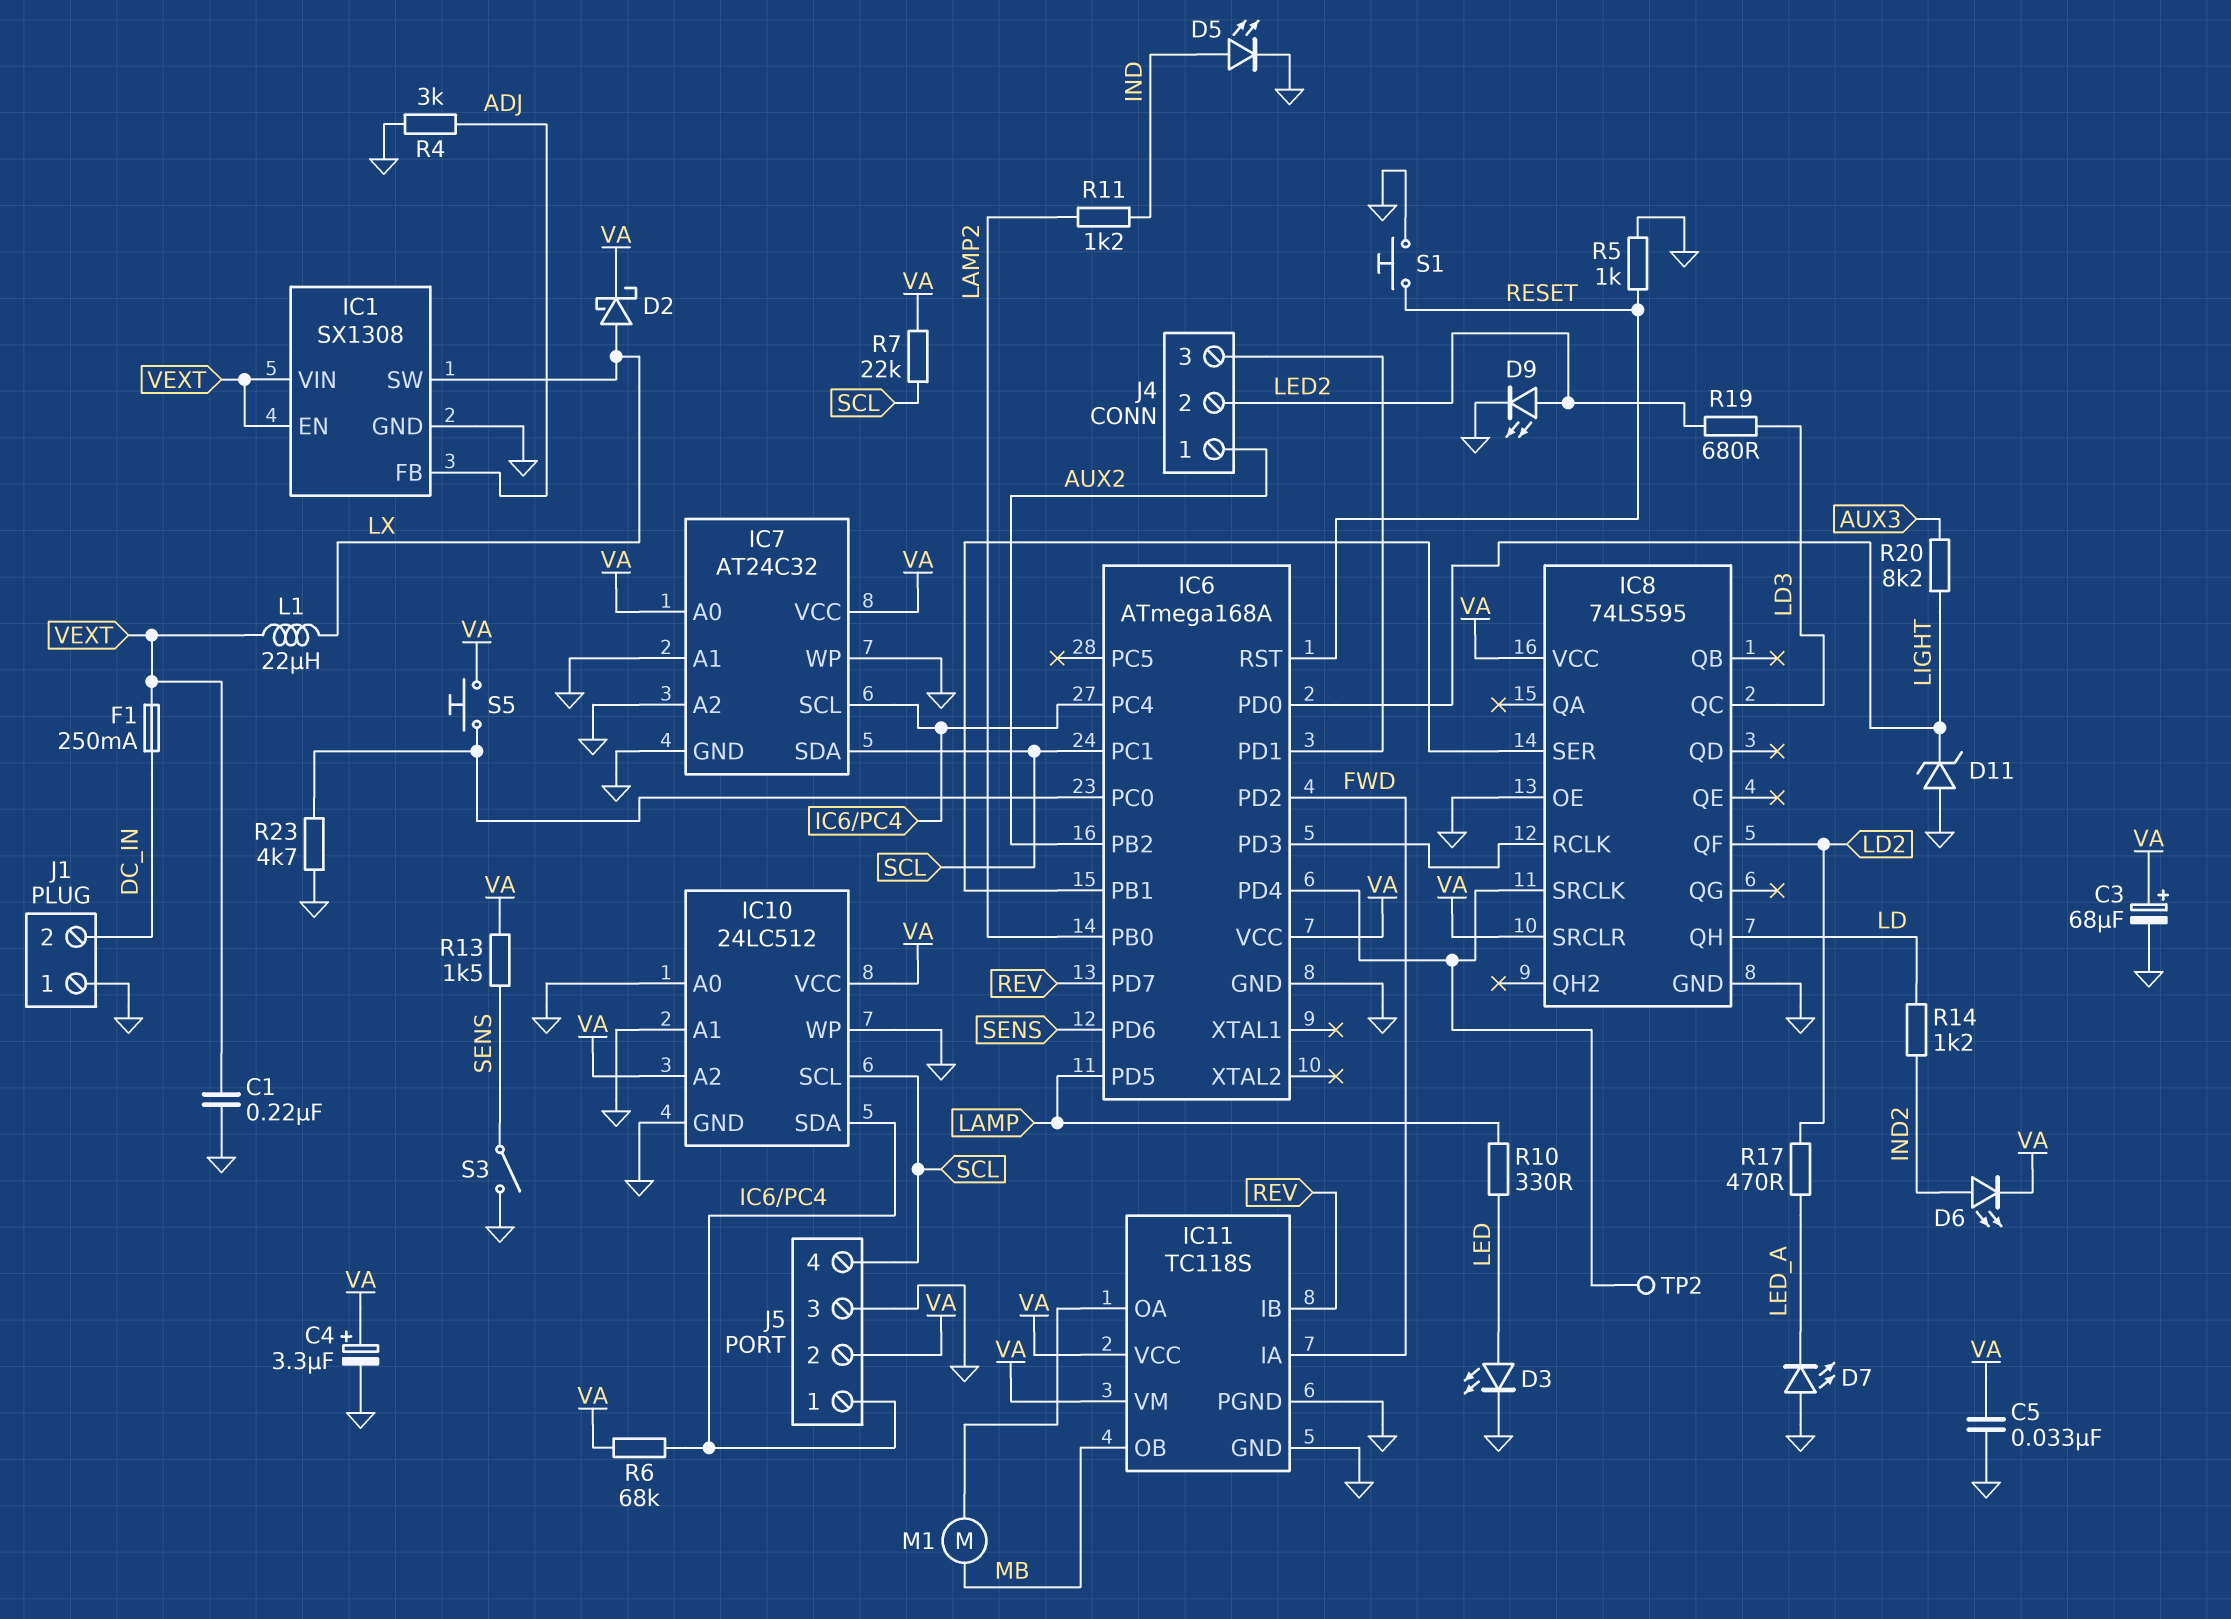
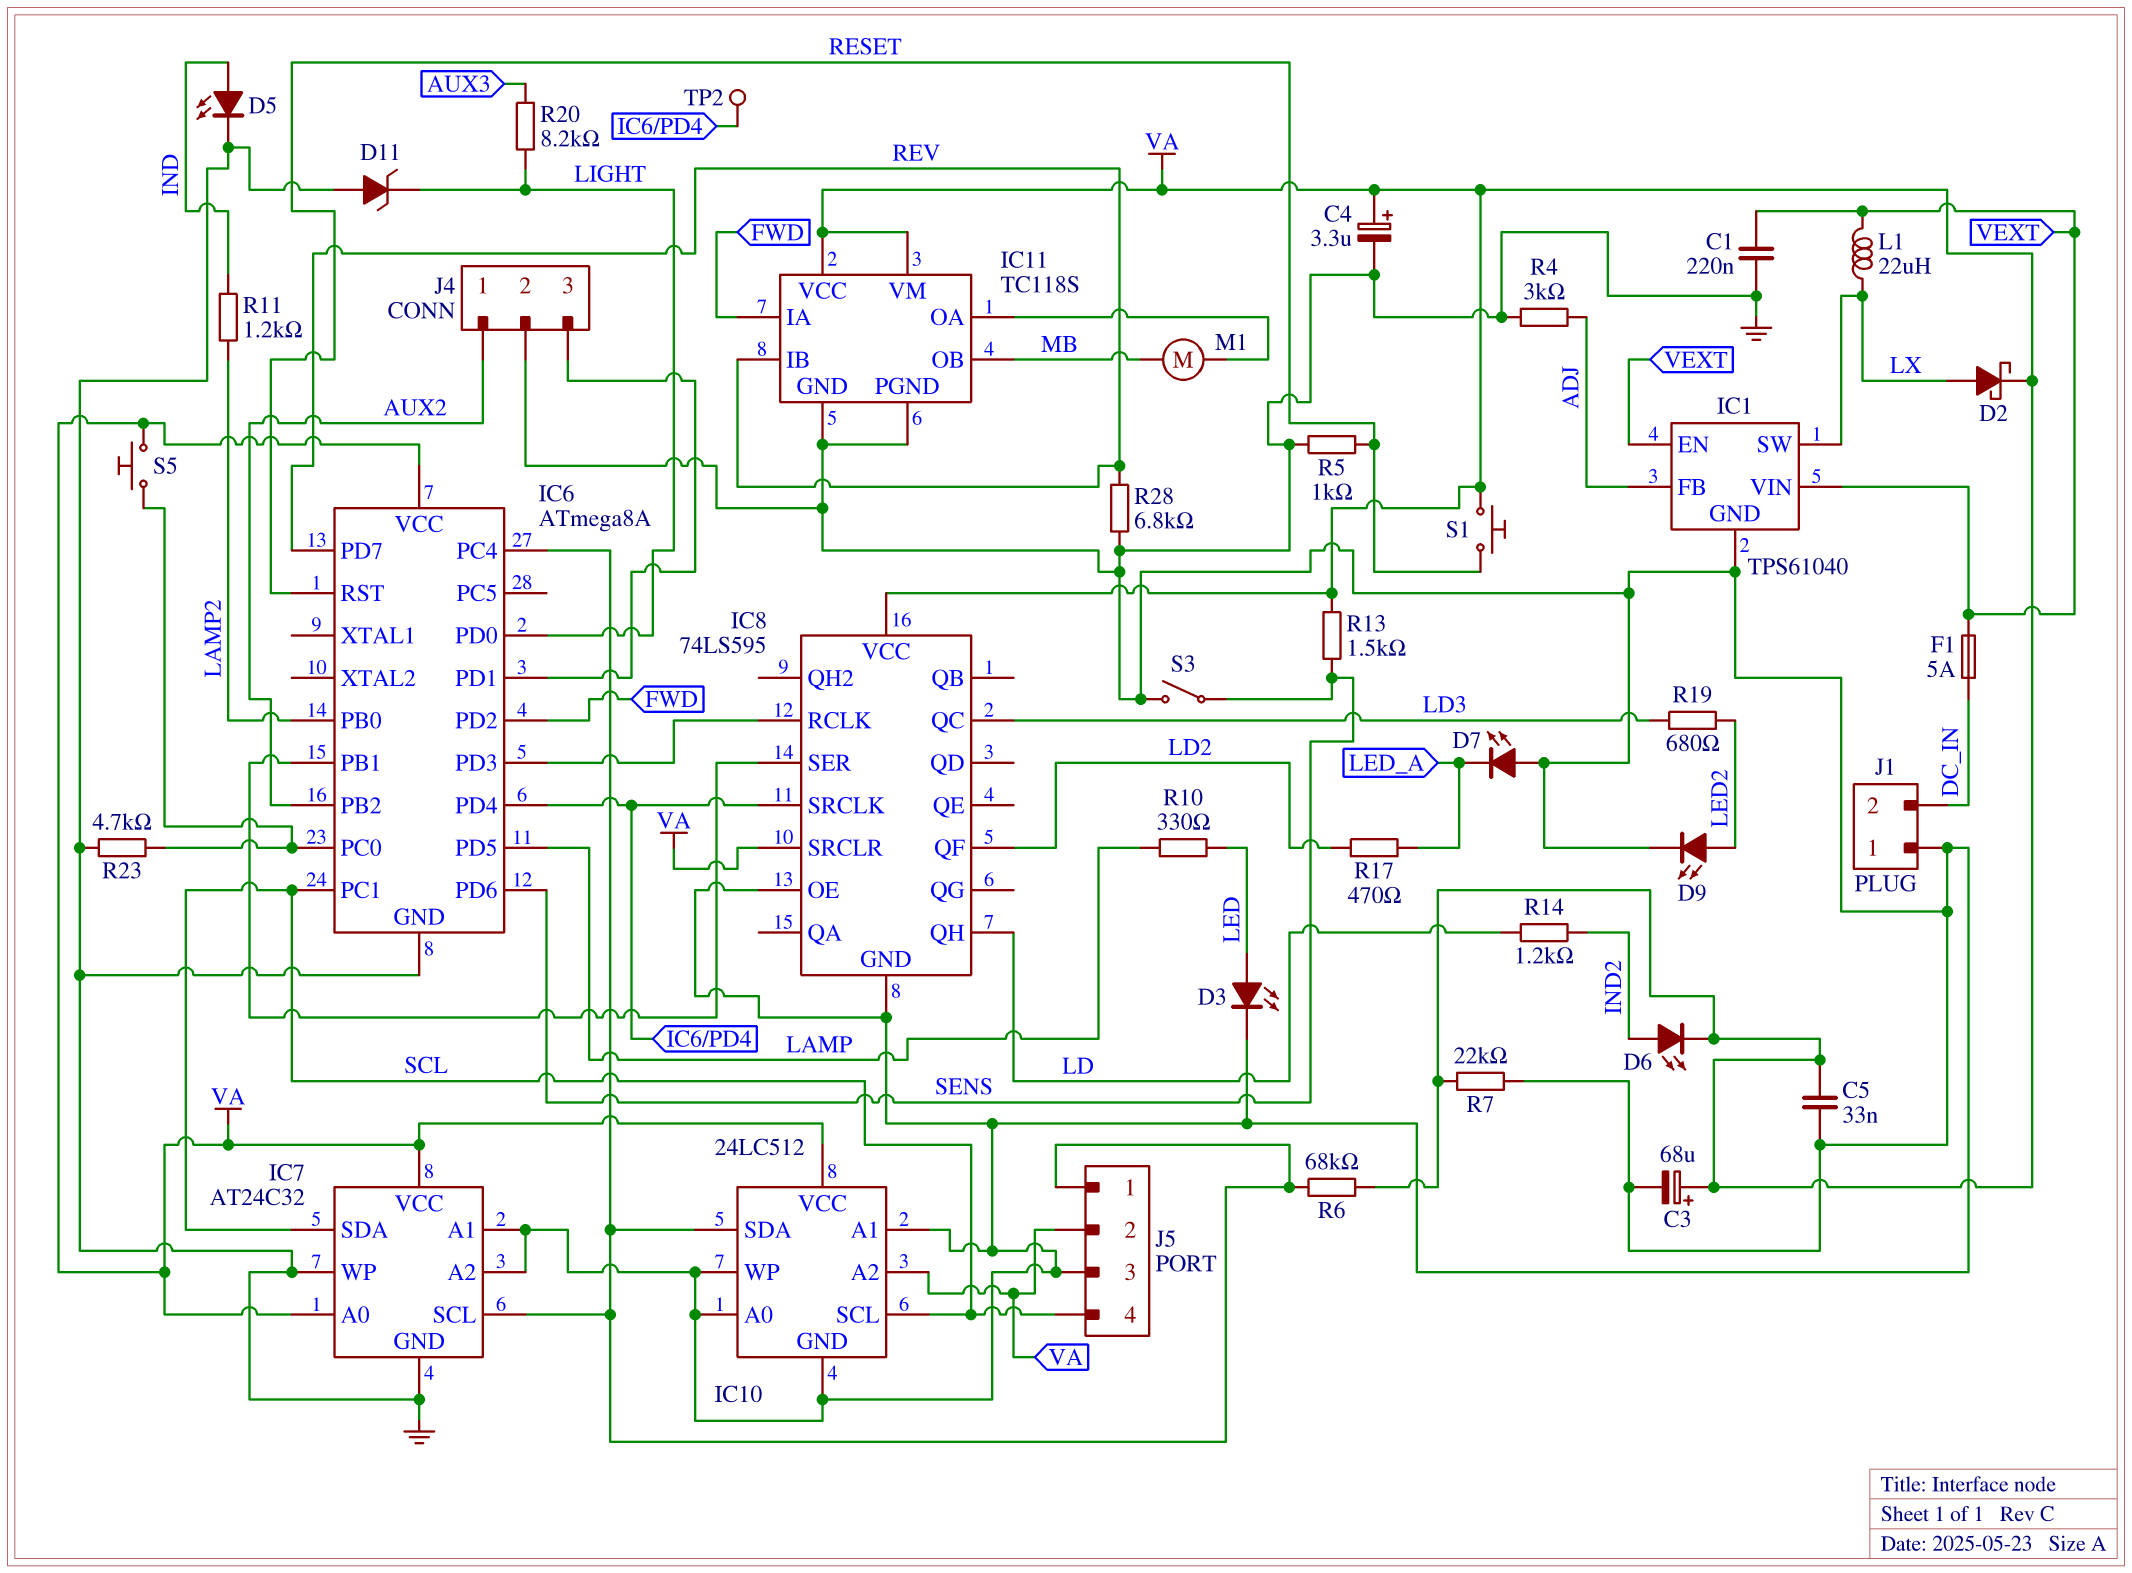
F1: 250mA (DC_IN, VEXT) -> 5A (DC_IN, VEXT)
IC1: SX1308 -> TPS61040
IC6: ATmega168A -> ATmega8A
J4 pin 2: LED2 -> GND
R7: 22k (SCL, VA) -> 22k (GND, VA)
R28: none -> 6.8k (GND, REV)
S1: button (GND, RESET) -> button (RESET, VA)

